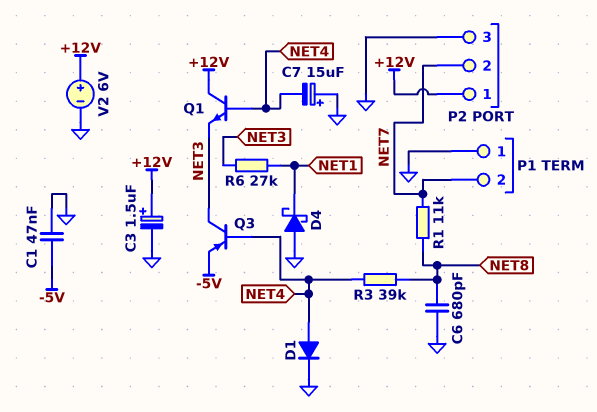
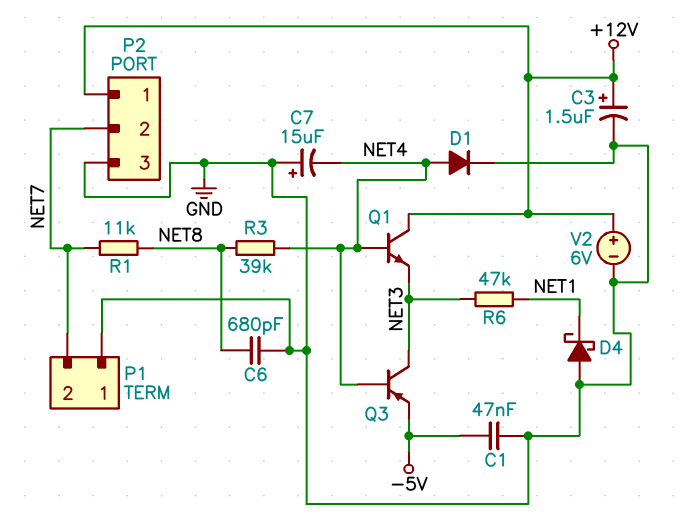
R6: 27k (NET1, NET3) -> 47k (NET1, NET3)

